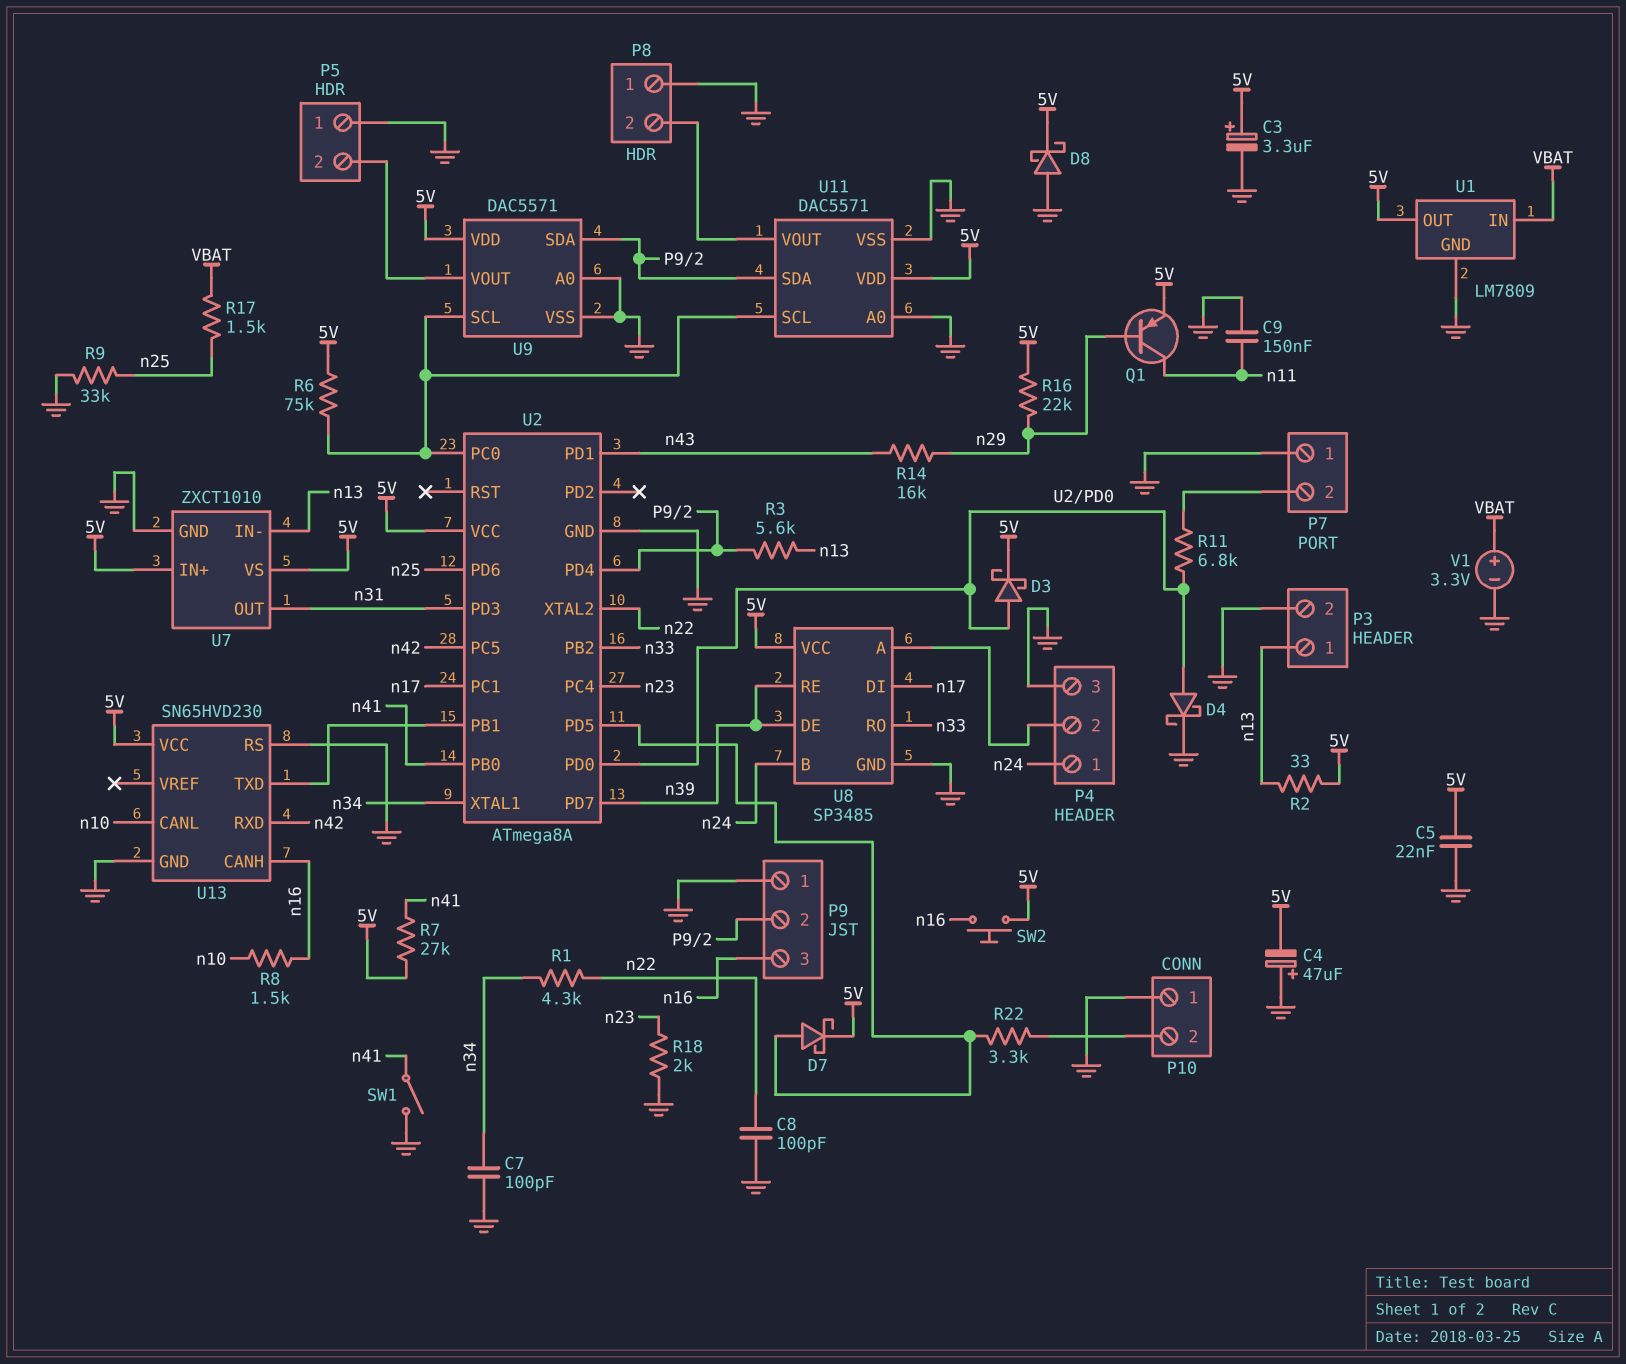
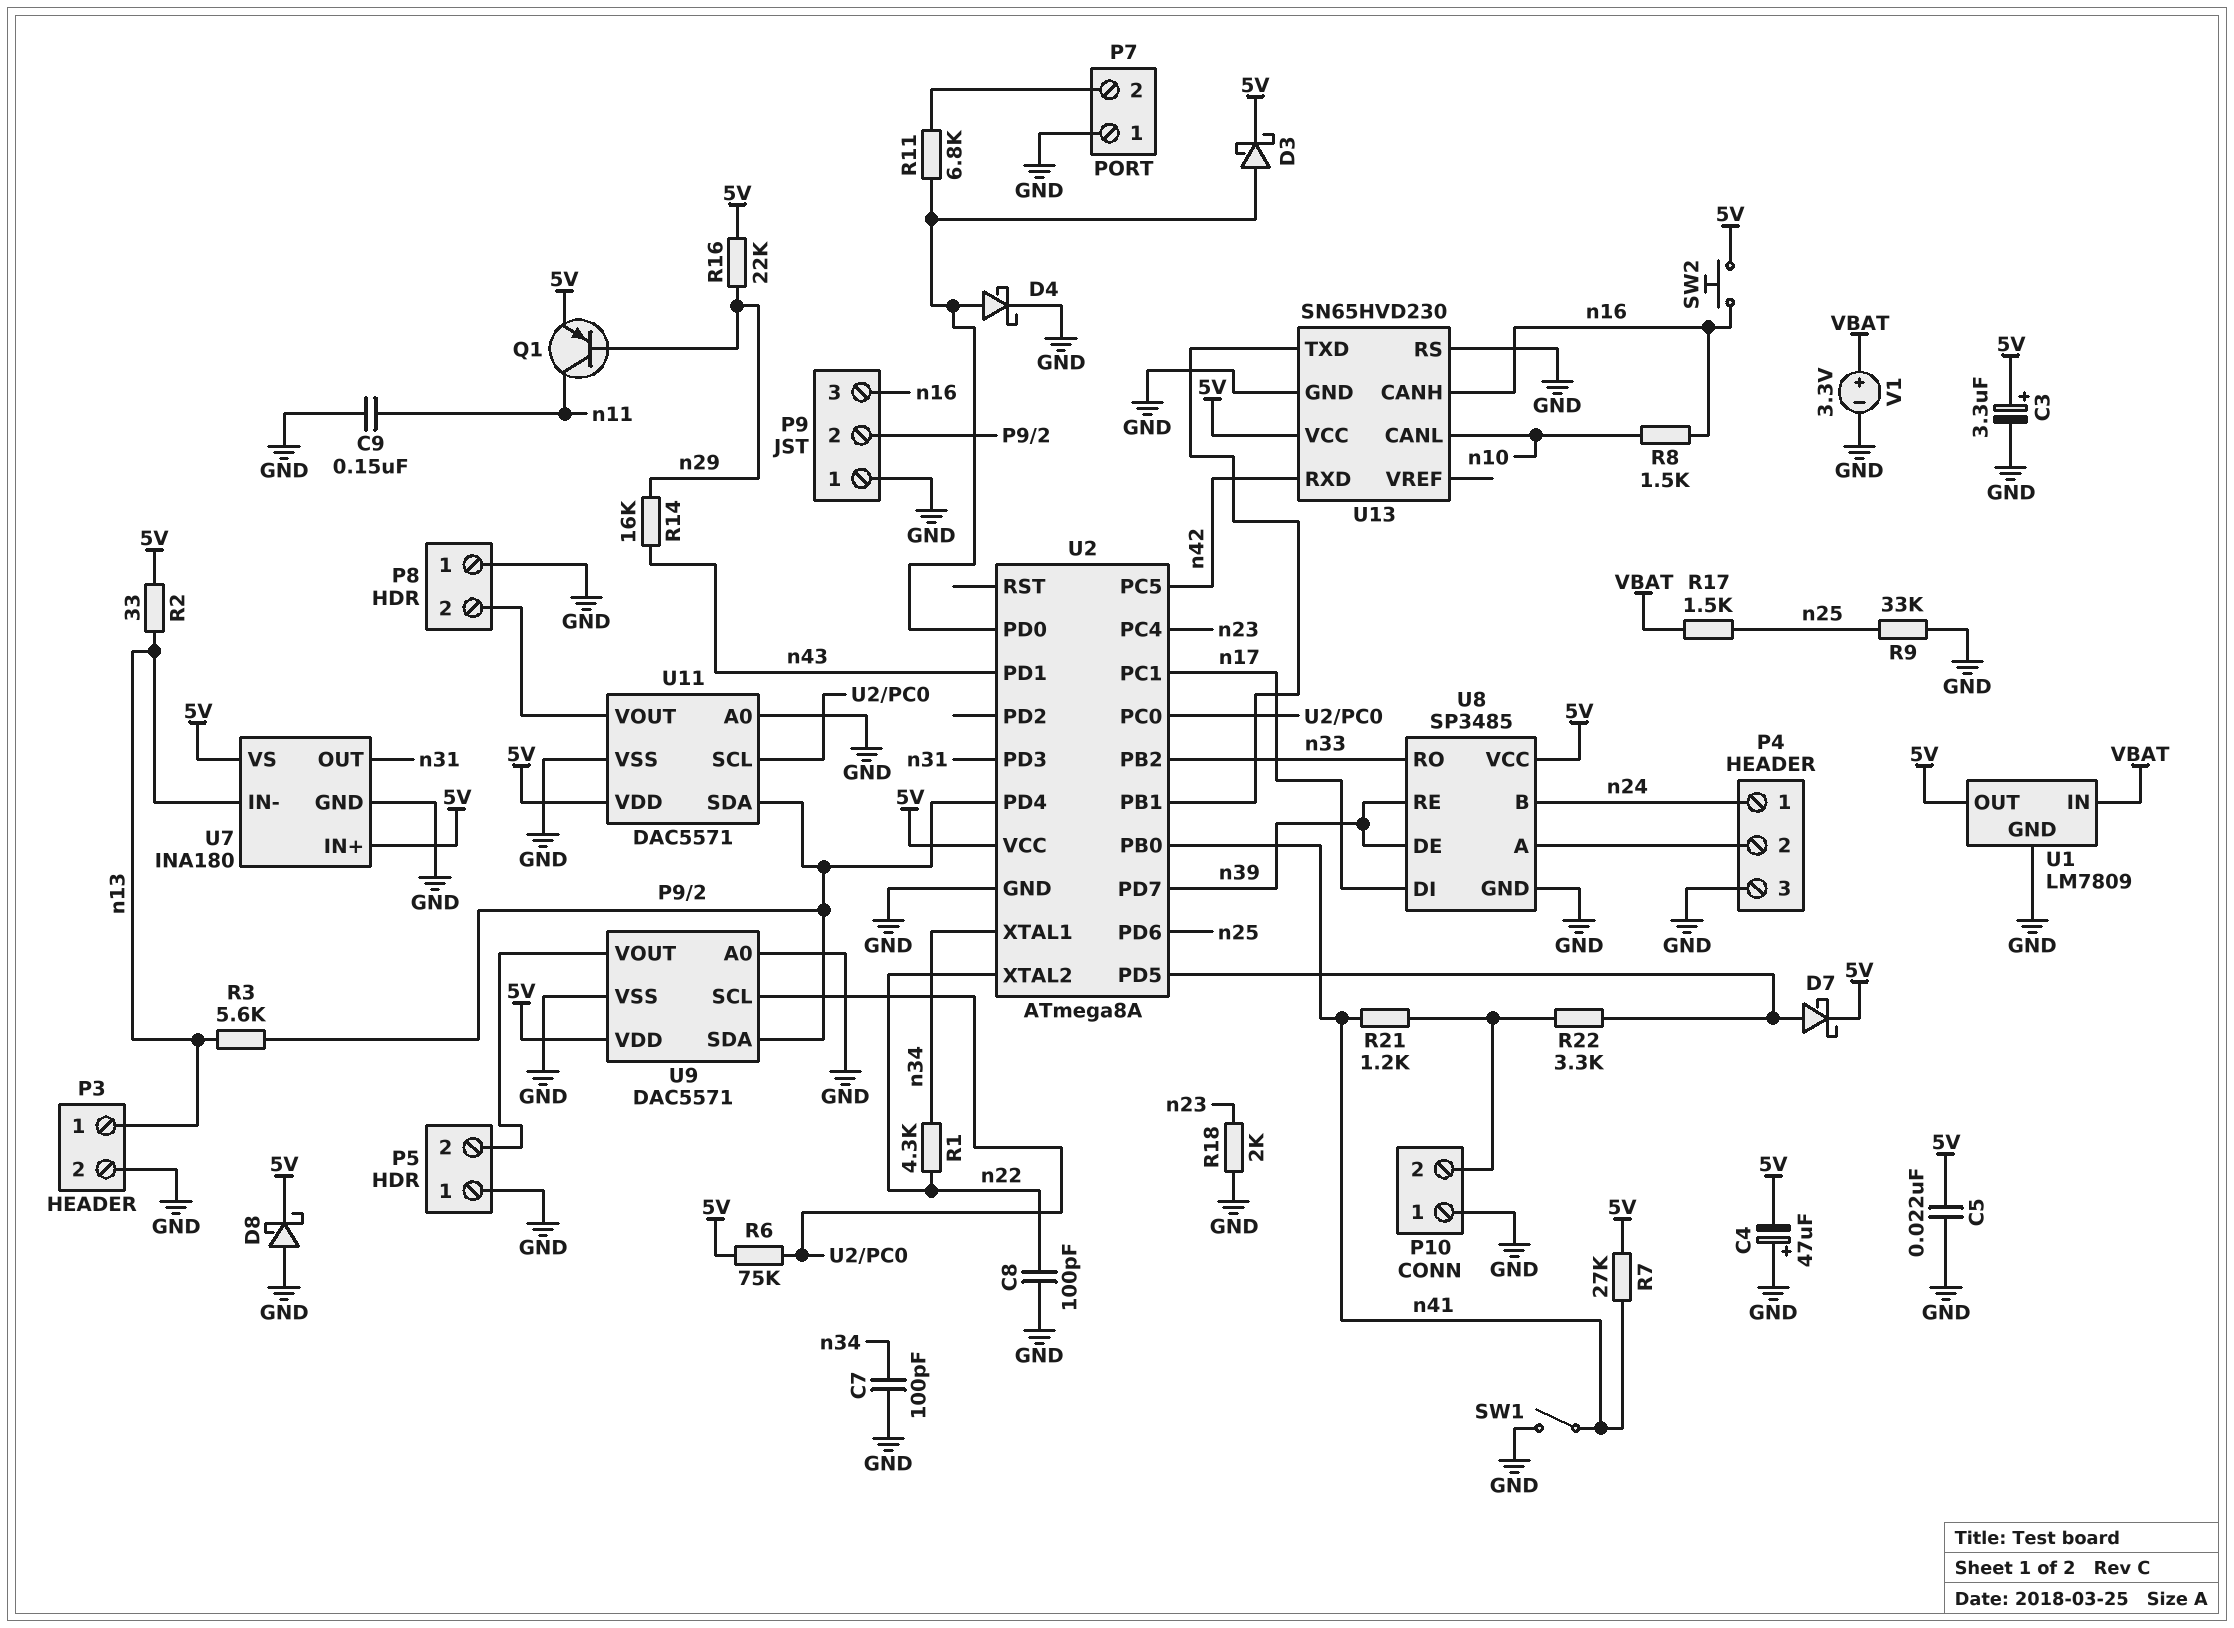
R21: none -> 1.2k (P10/2, n41)
U7: ZXCT1010 -> INA180

